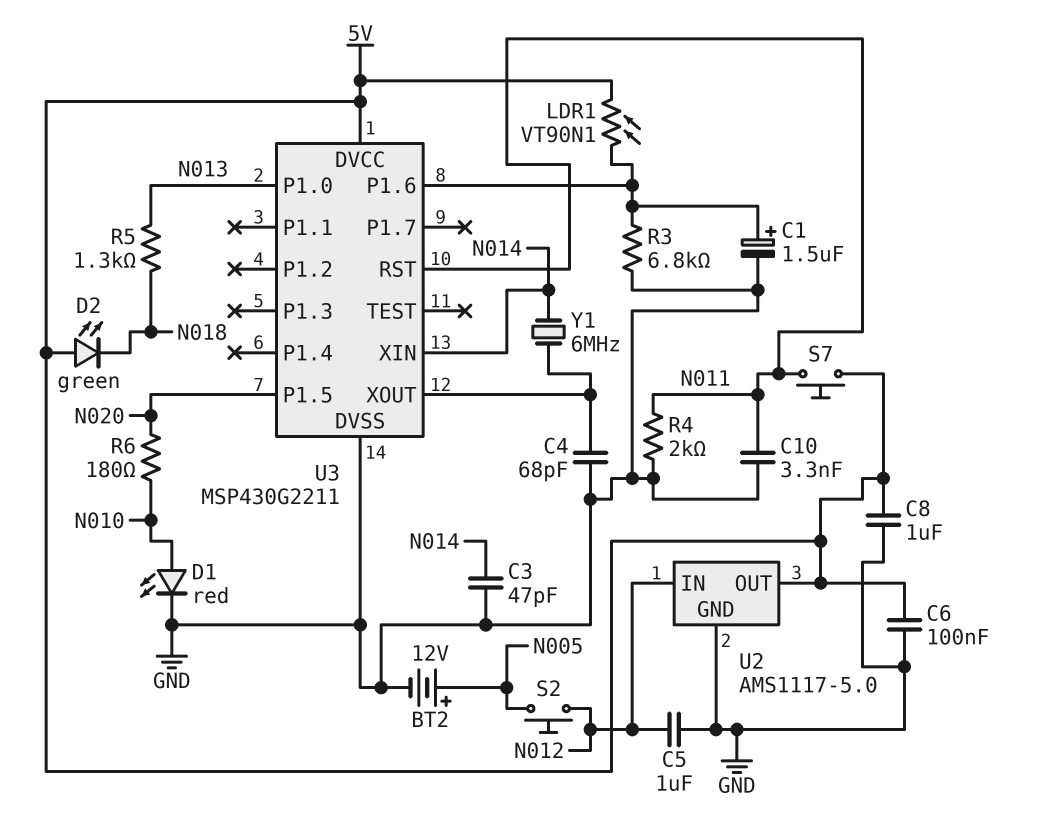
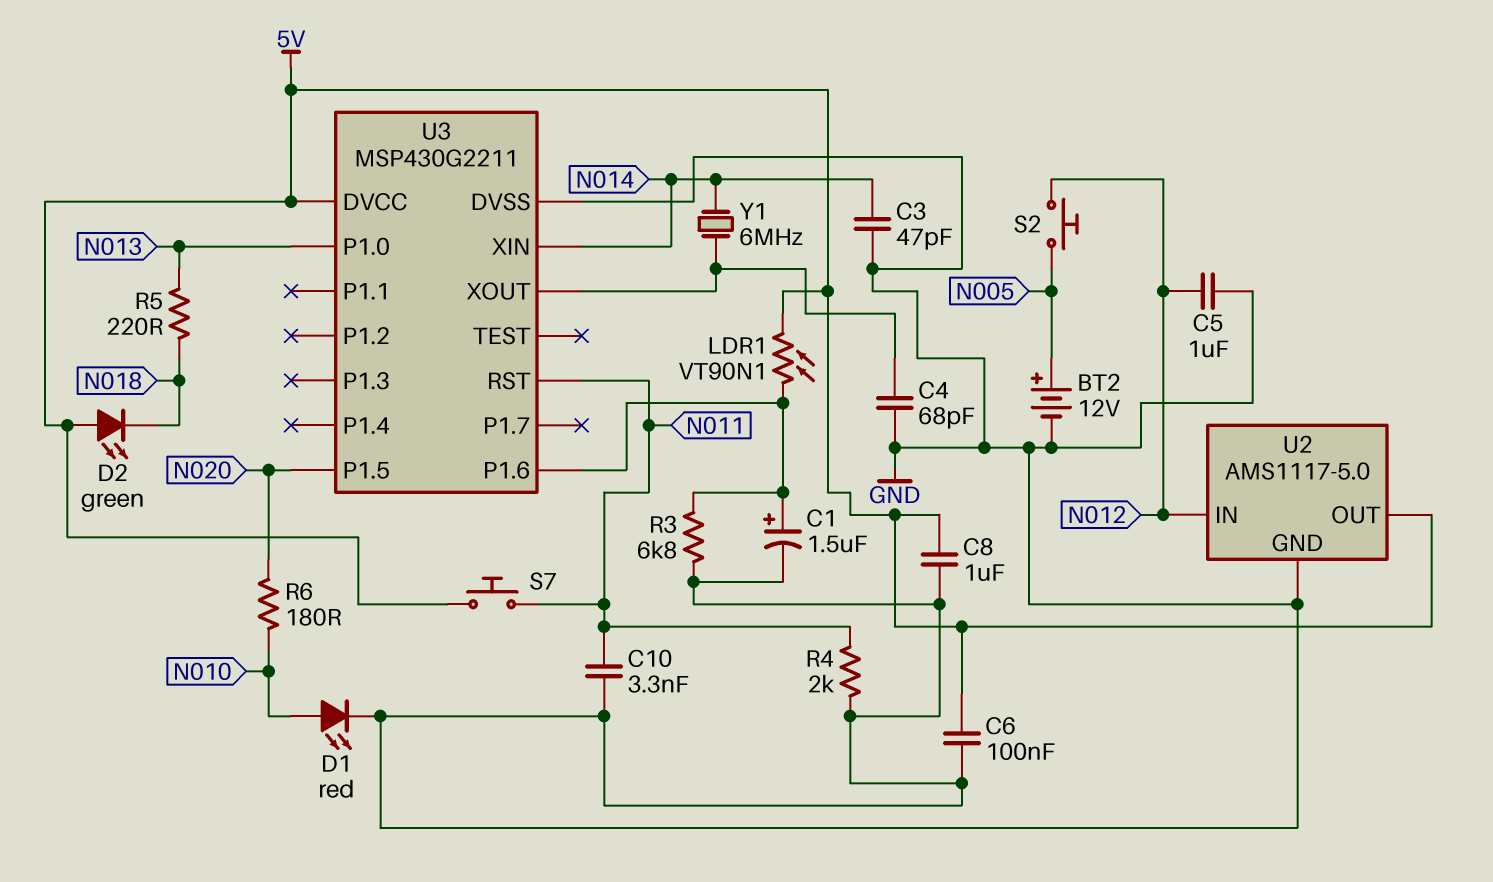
R5: 1.3k (N013, N018) -> 220 (N013, N018)

